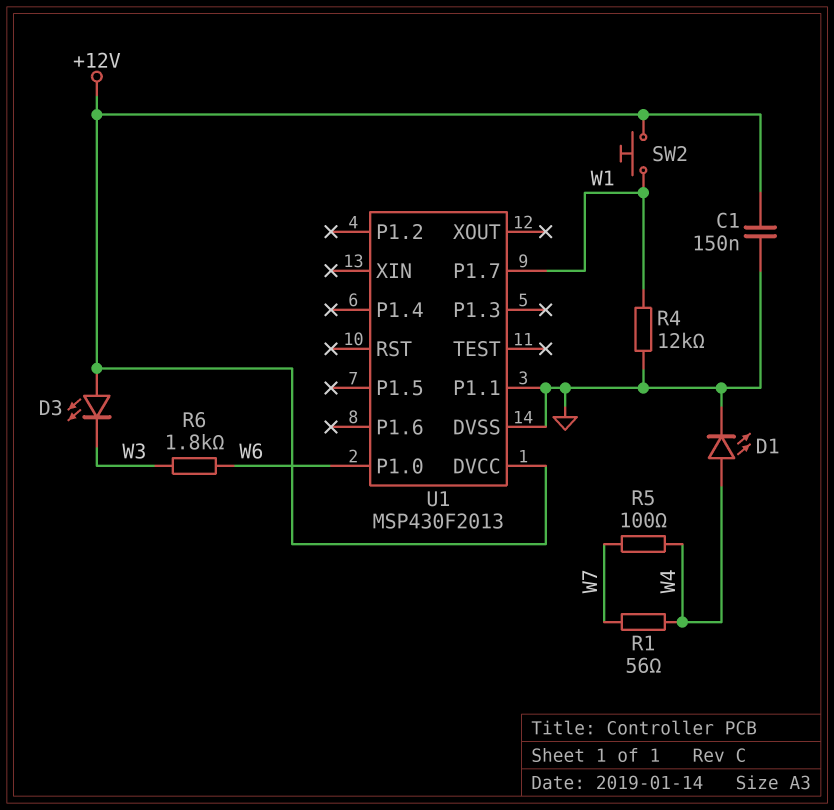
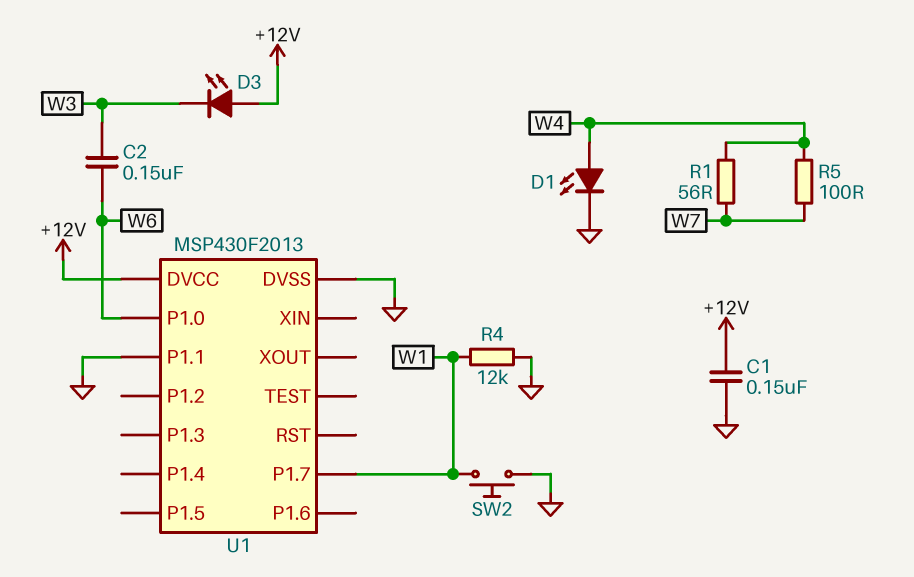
C2: none -> 150nF (W3, W6)
R6: 1.8k (W3, W6) -> none
SW2: button (+12V, W1) -> button (GND, W1)

